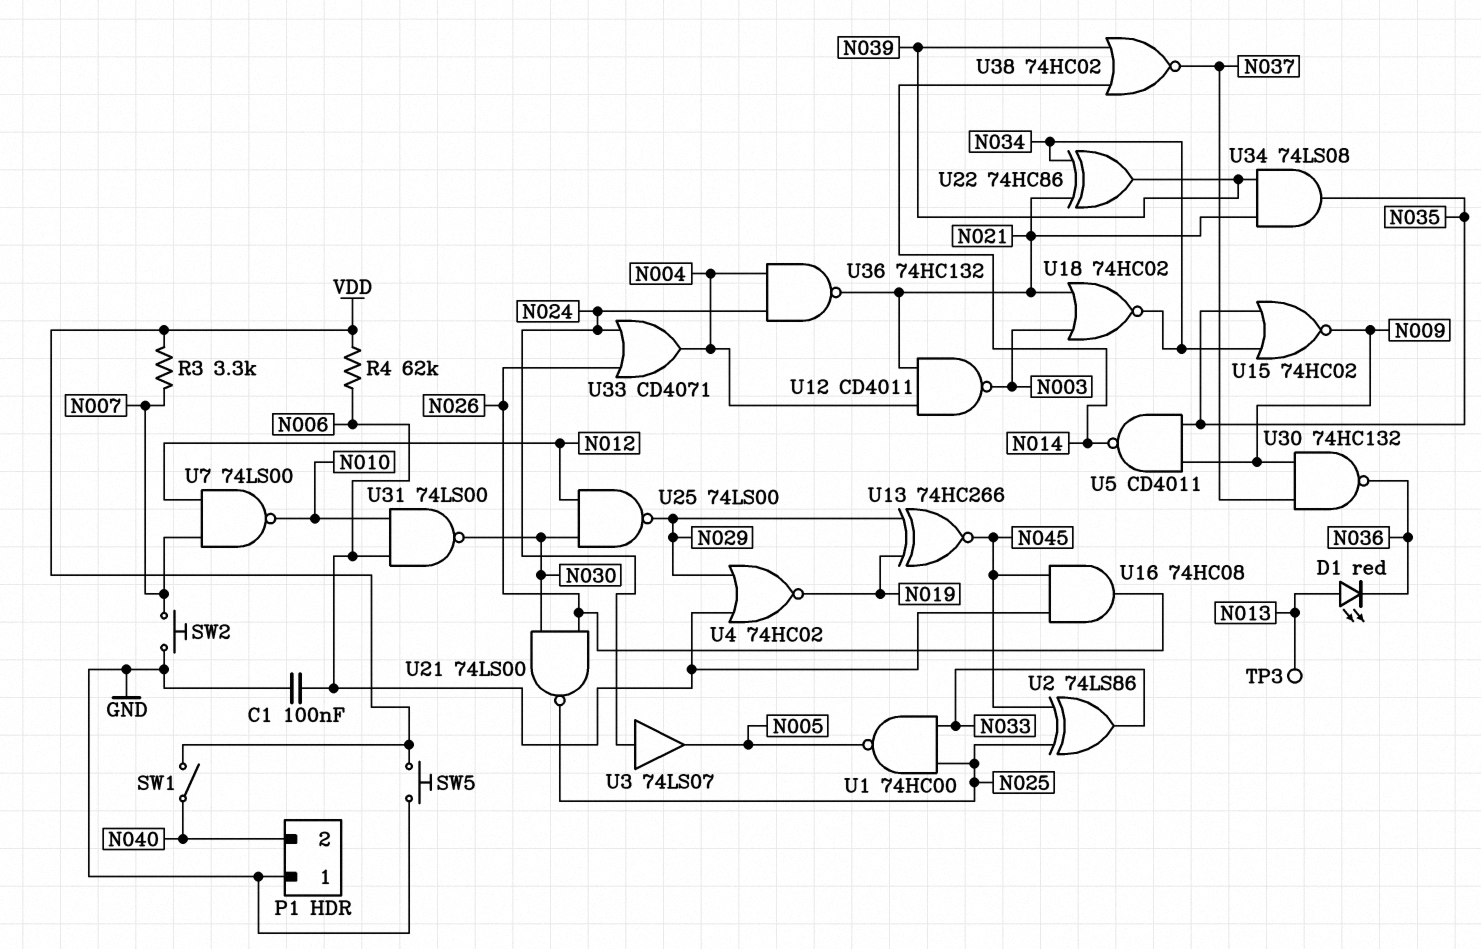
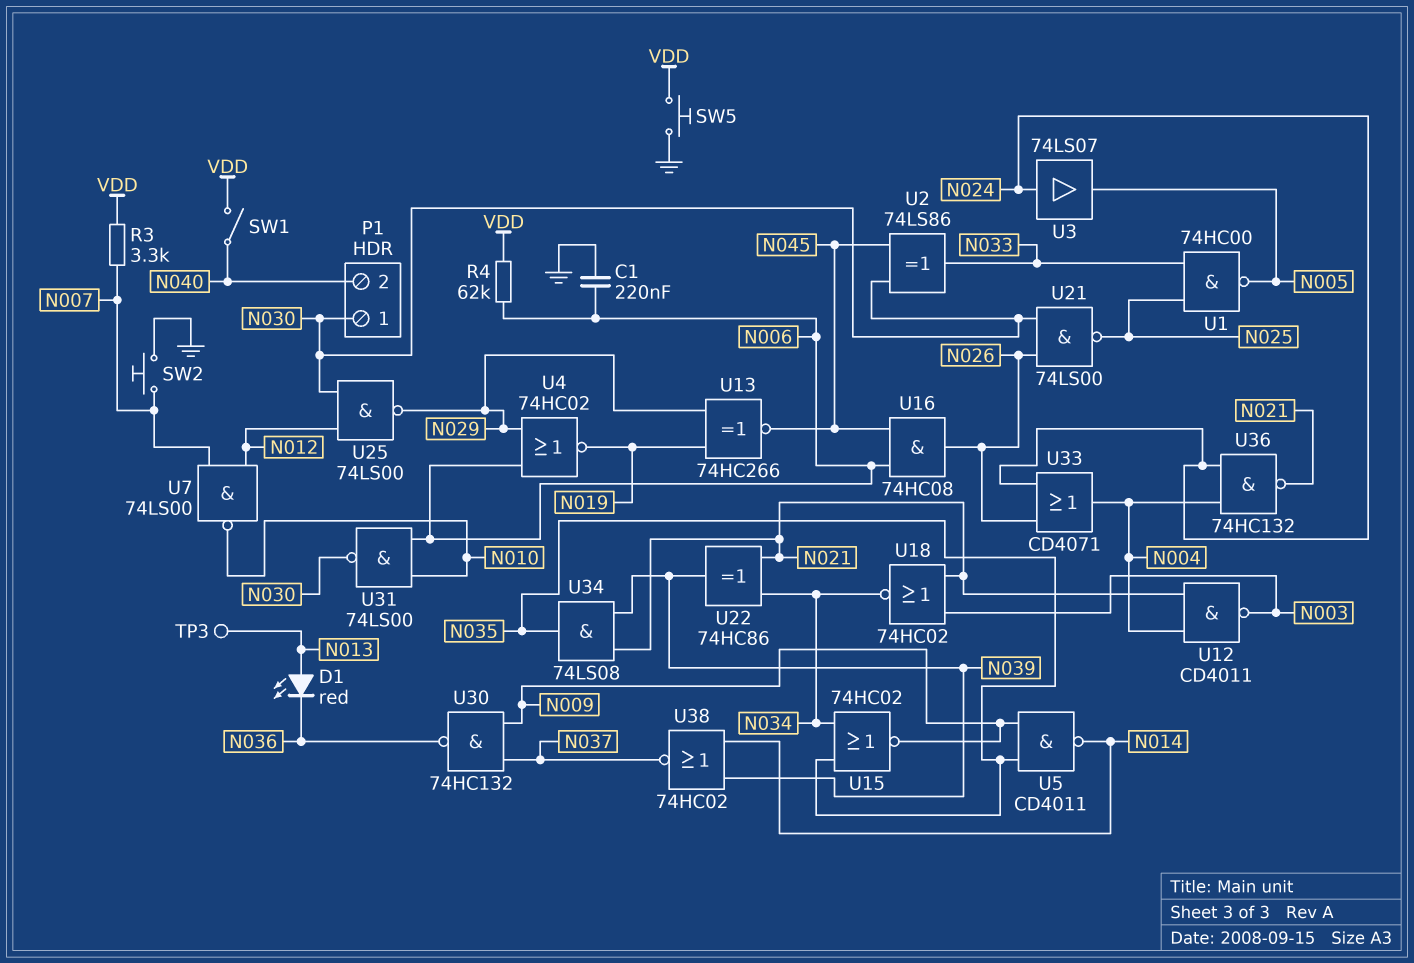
C1: 100nF (GND, N006) -> 220nF (GND, N006)
P1 pin 1: GND -> N030
U2: XOR 74LS86 (in N025, in N045, out N033) -> XOR 74LS86 (in N030, in N045, out N033)

